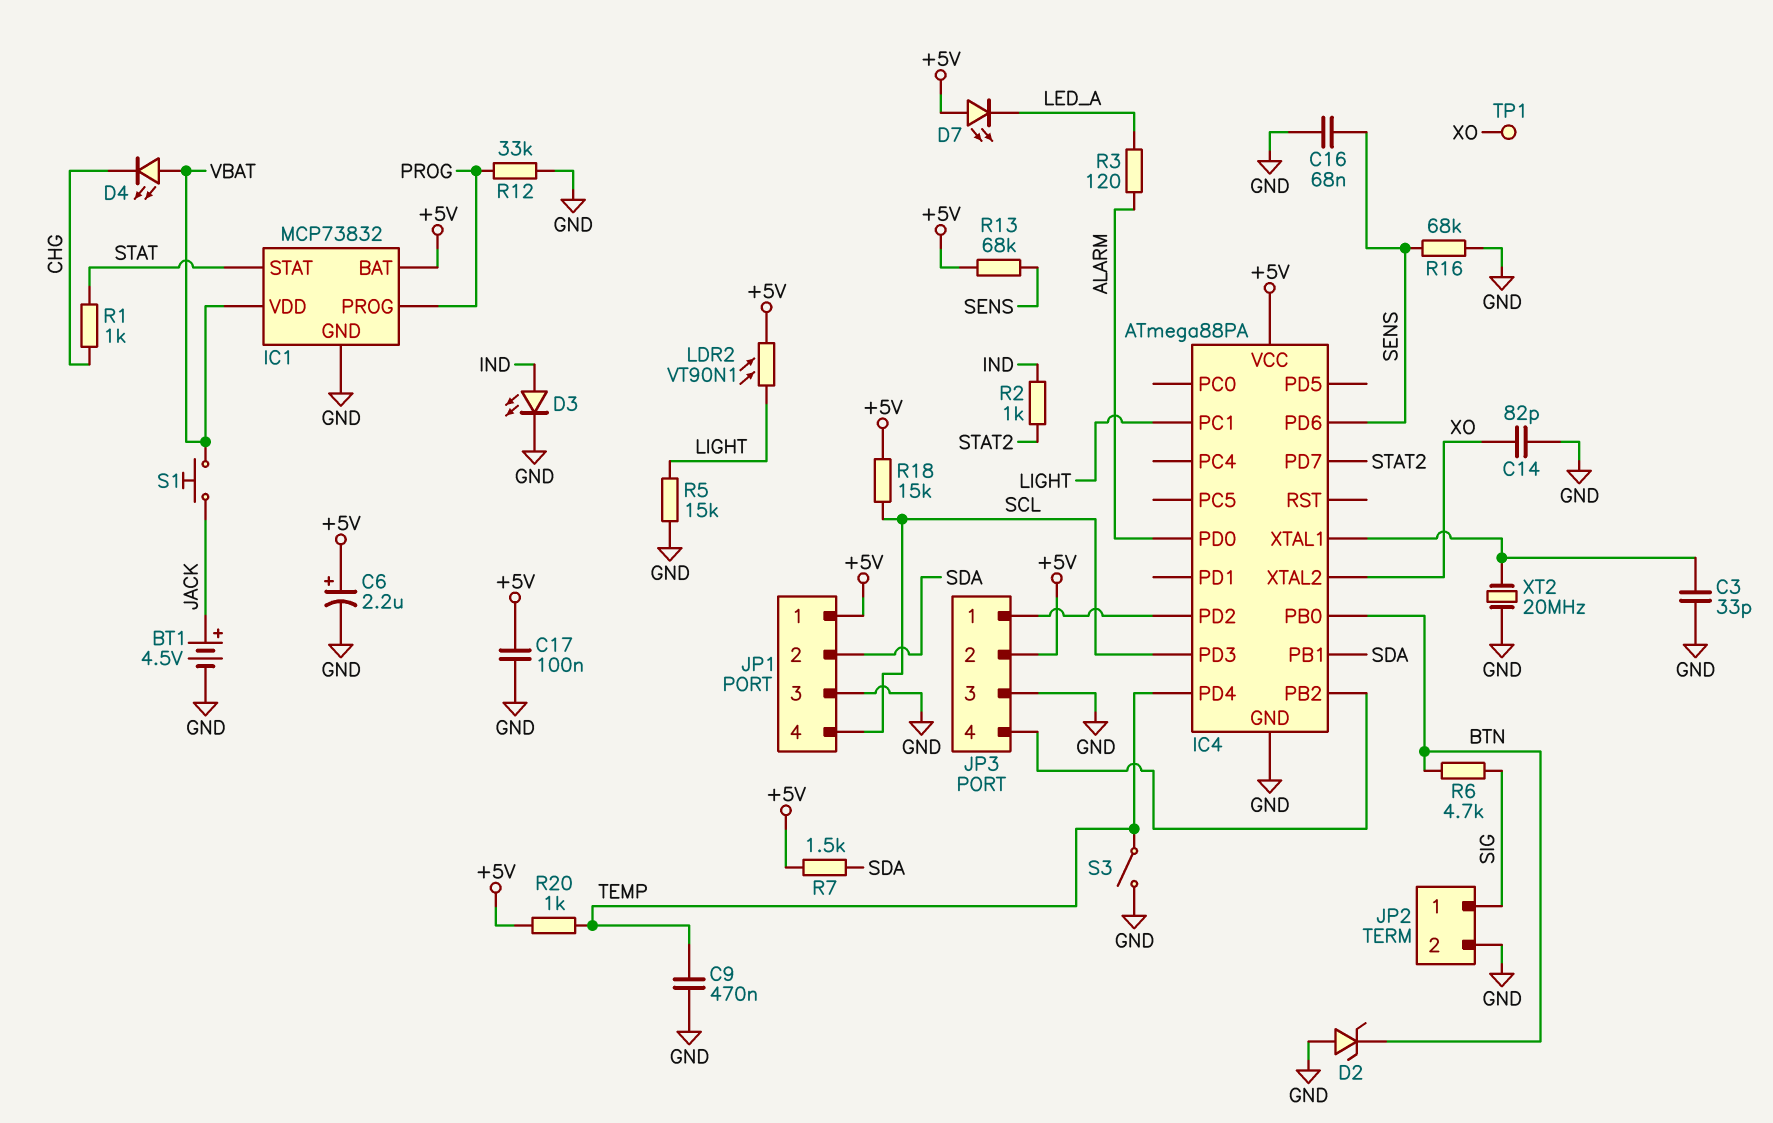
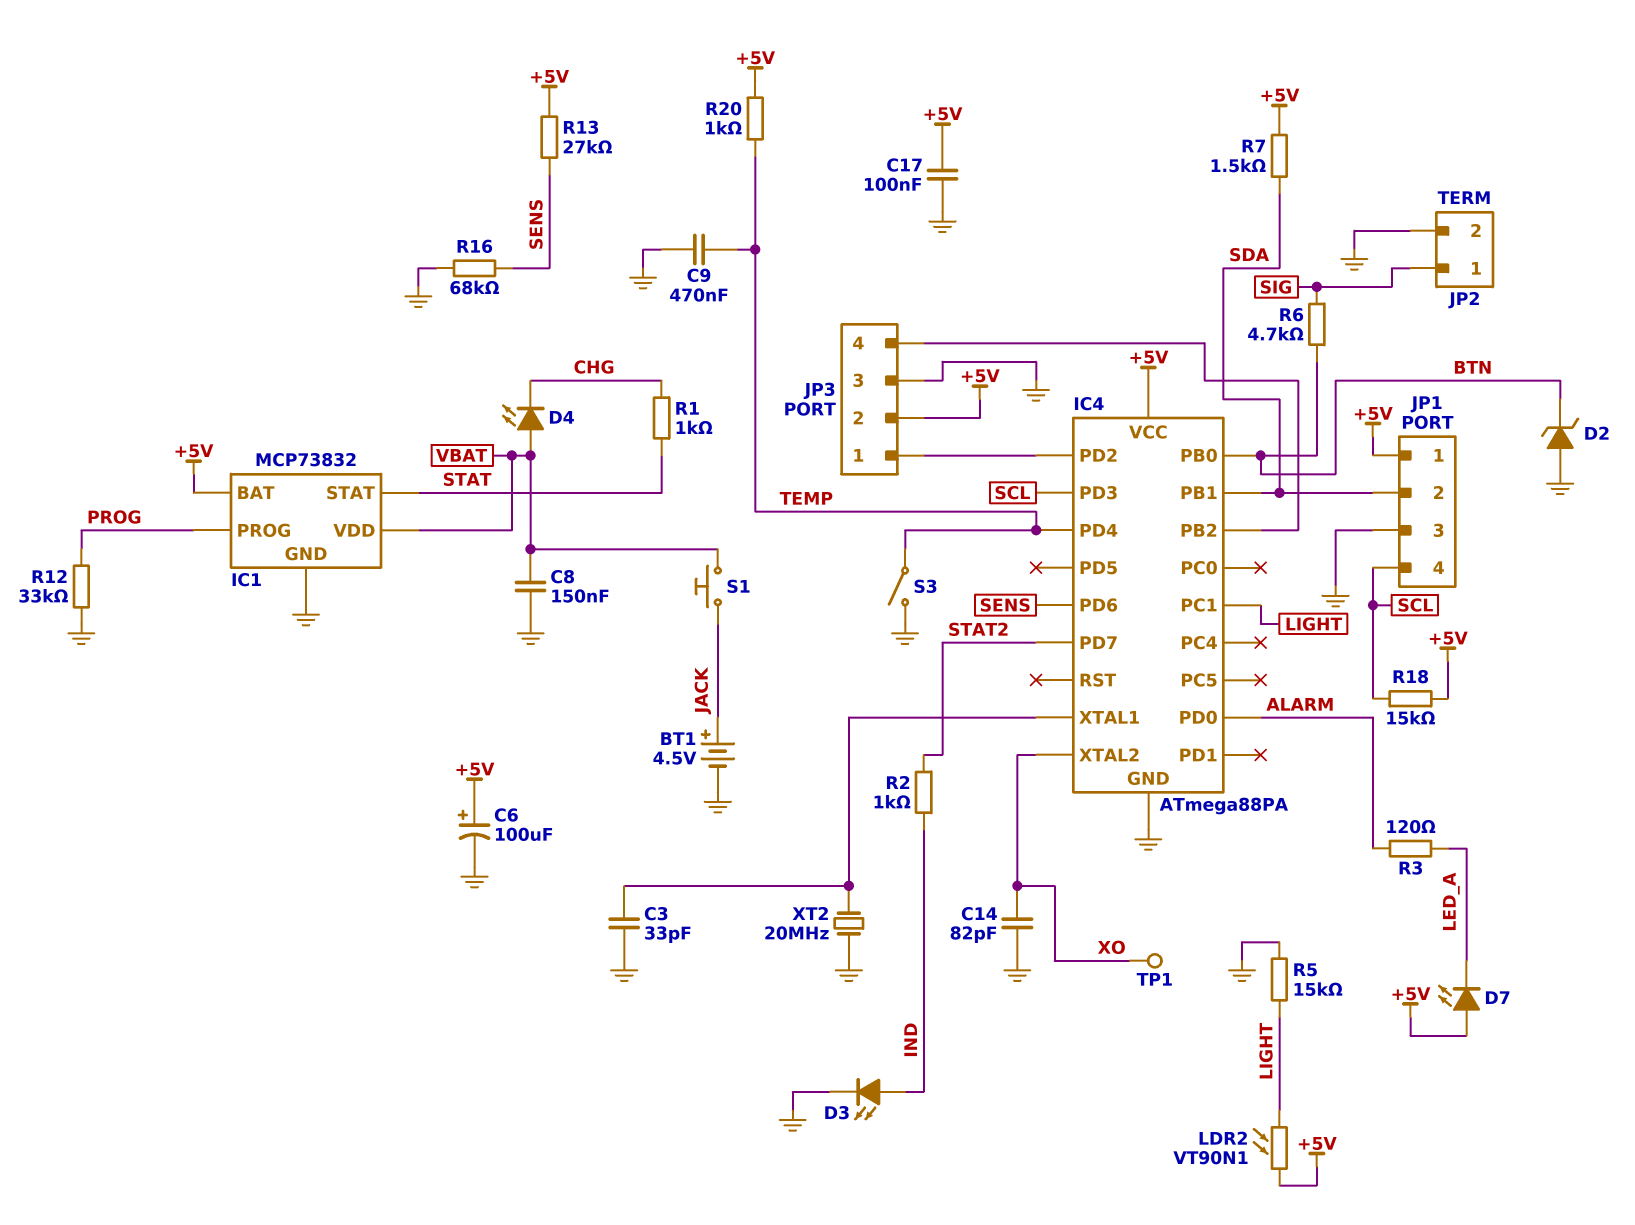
C6: 2.2uF (plus +5V, minus GND) -> 100uF (plus +5V, minus GND)
C8: none -> 150nF (GND, VBAT)
C16: 68nF (GND, SENS) -> none
R13: 68k (+5V, SENS) -> 27k (+5V, SENS)

